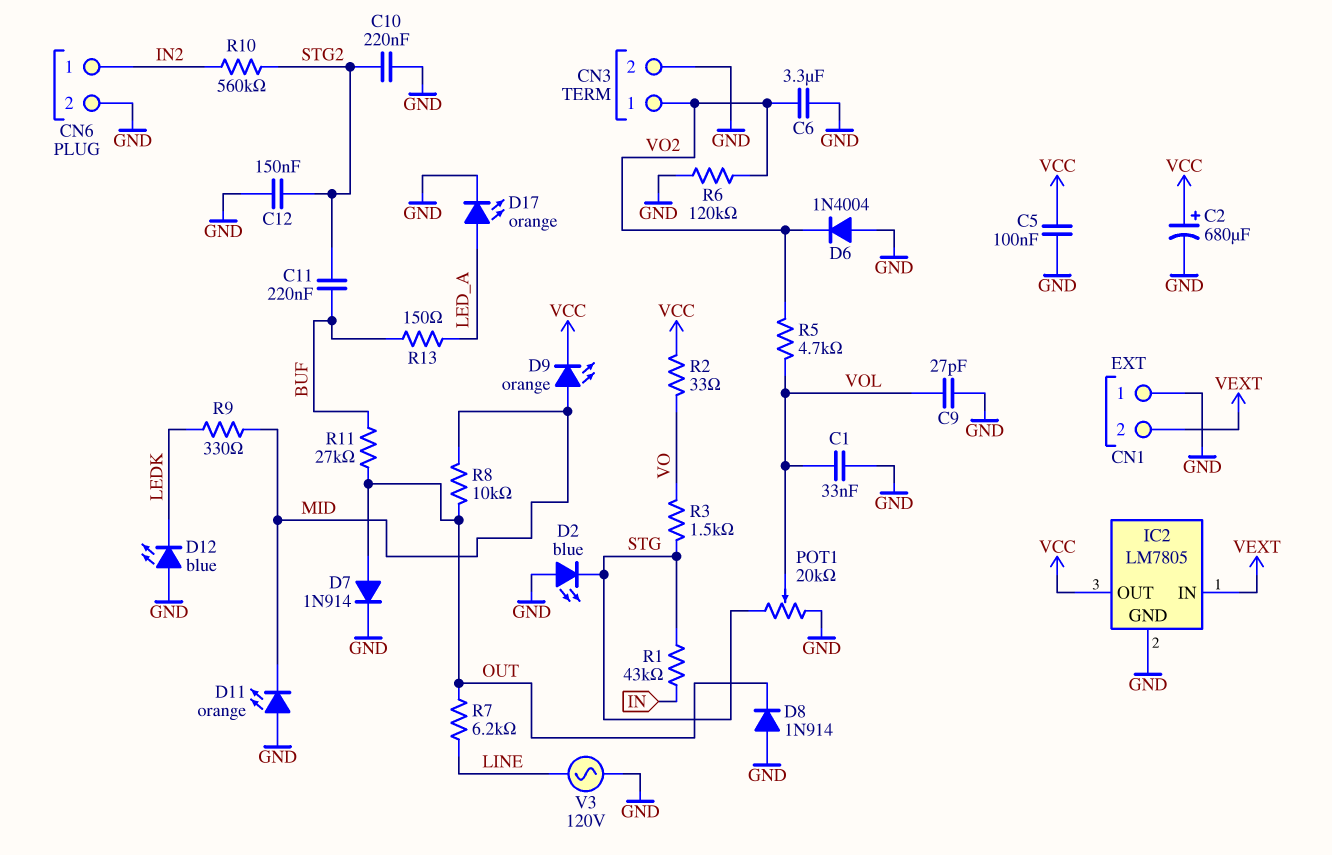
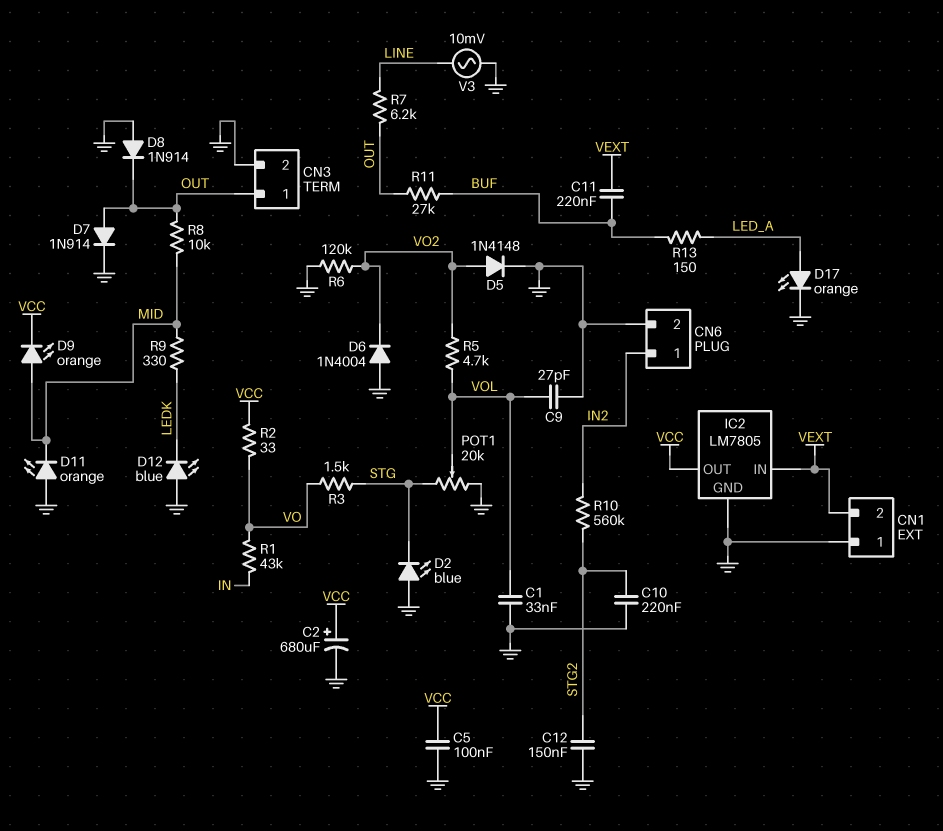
C6: 3.3uF (GND, VO2) -> none
C11: 220nF (BUF, STG2) -> 220nF (BUF, VEXT)
CN3 pin 1: VO2 -> OUT
D5: none -> diode 1N4148 (A VO2, K GND)
R1: 43k (IN, STG) -> 43k (IN, VO)
V3: AC 120V (GND, LINE) -> AC 10mV (GND, LINE)

